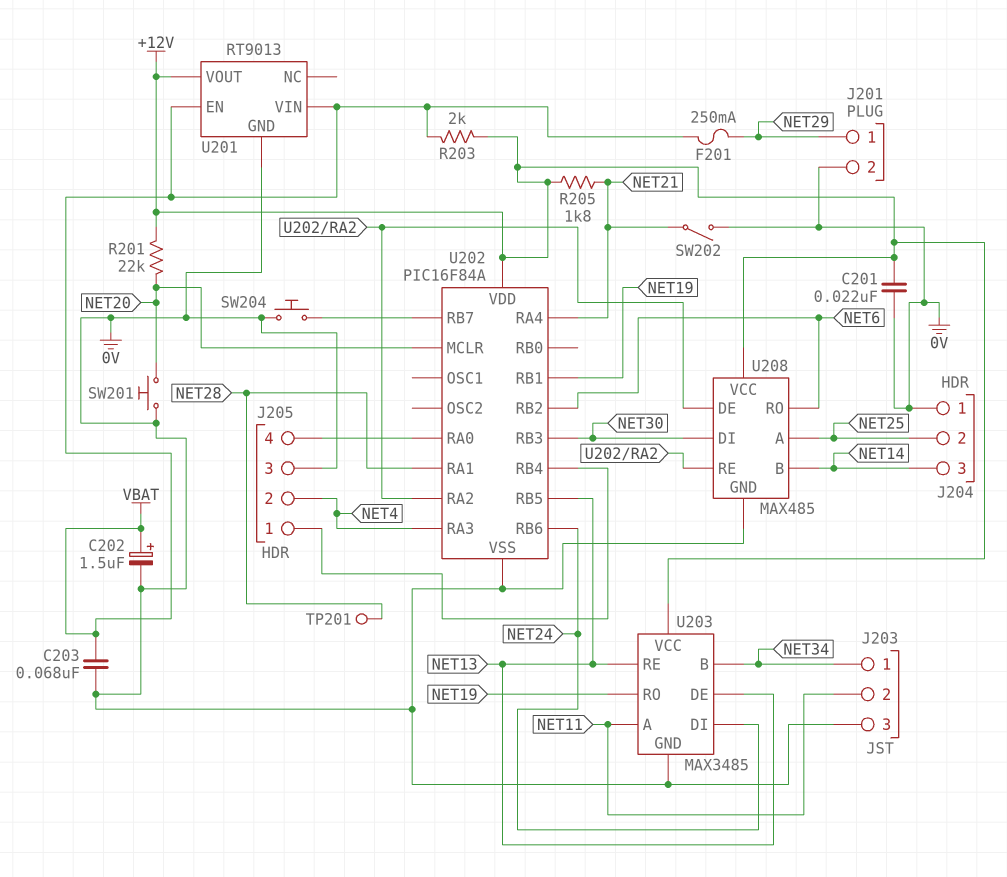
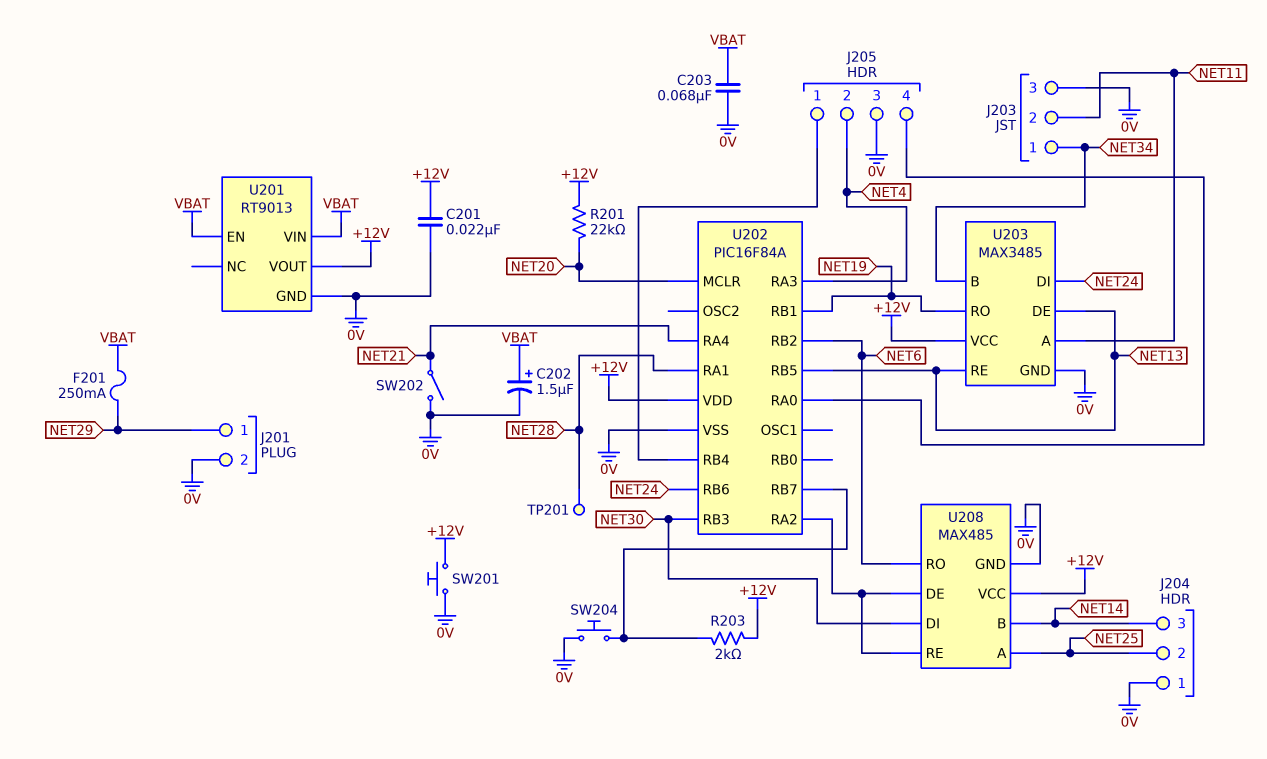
R203: 2k (+12V, VBAT) -> 2k (+12V, U202/RB7)
R205: 1.8k (+12V, NET21) -> none
SW201: button (0V, NET20) -> button (+12V, 0V)

